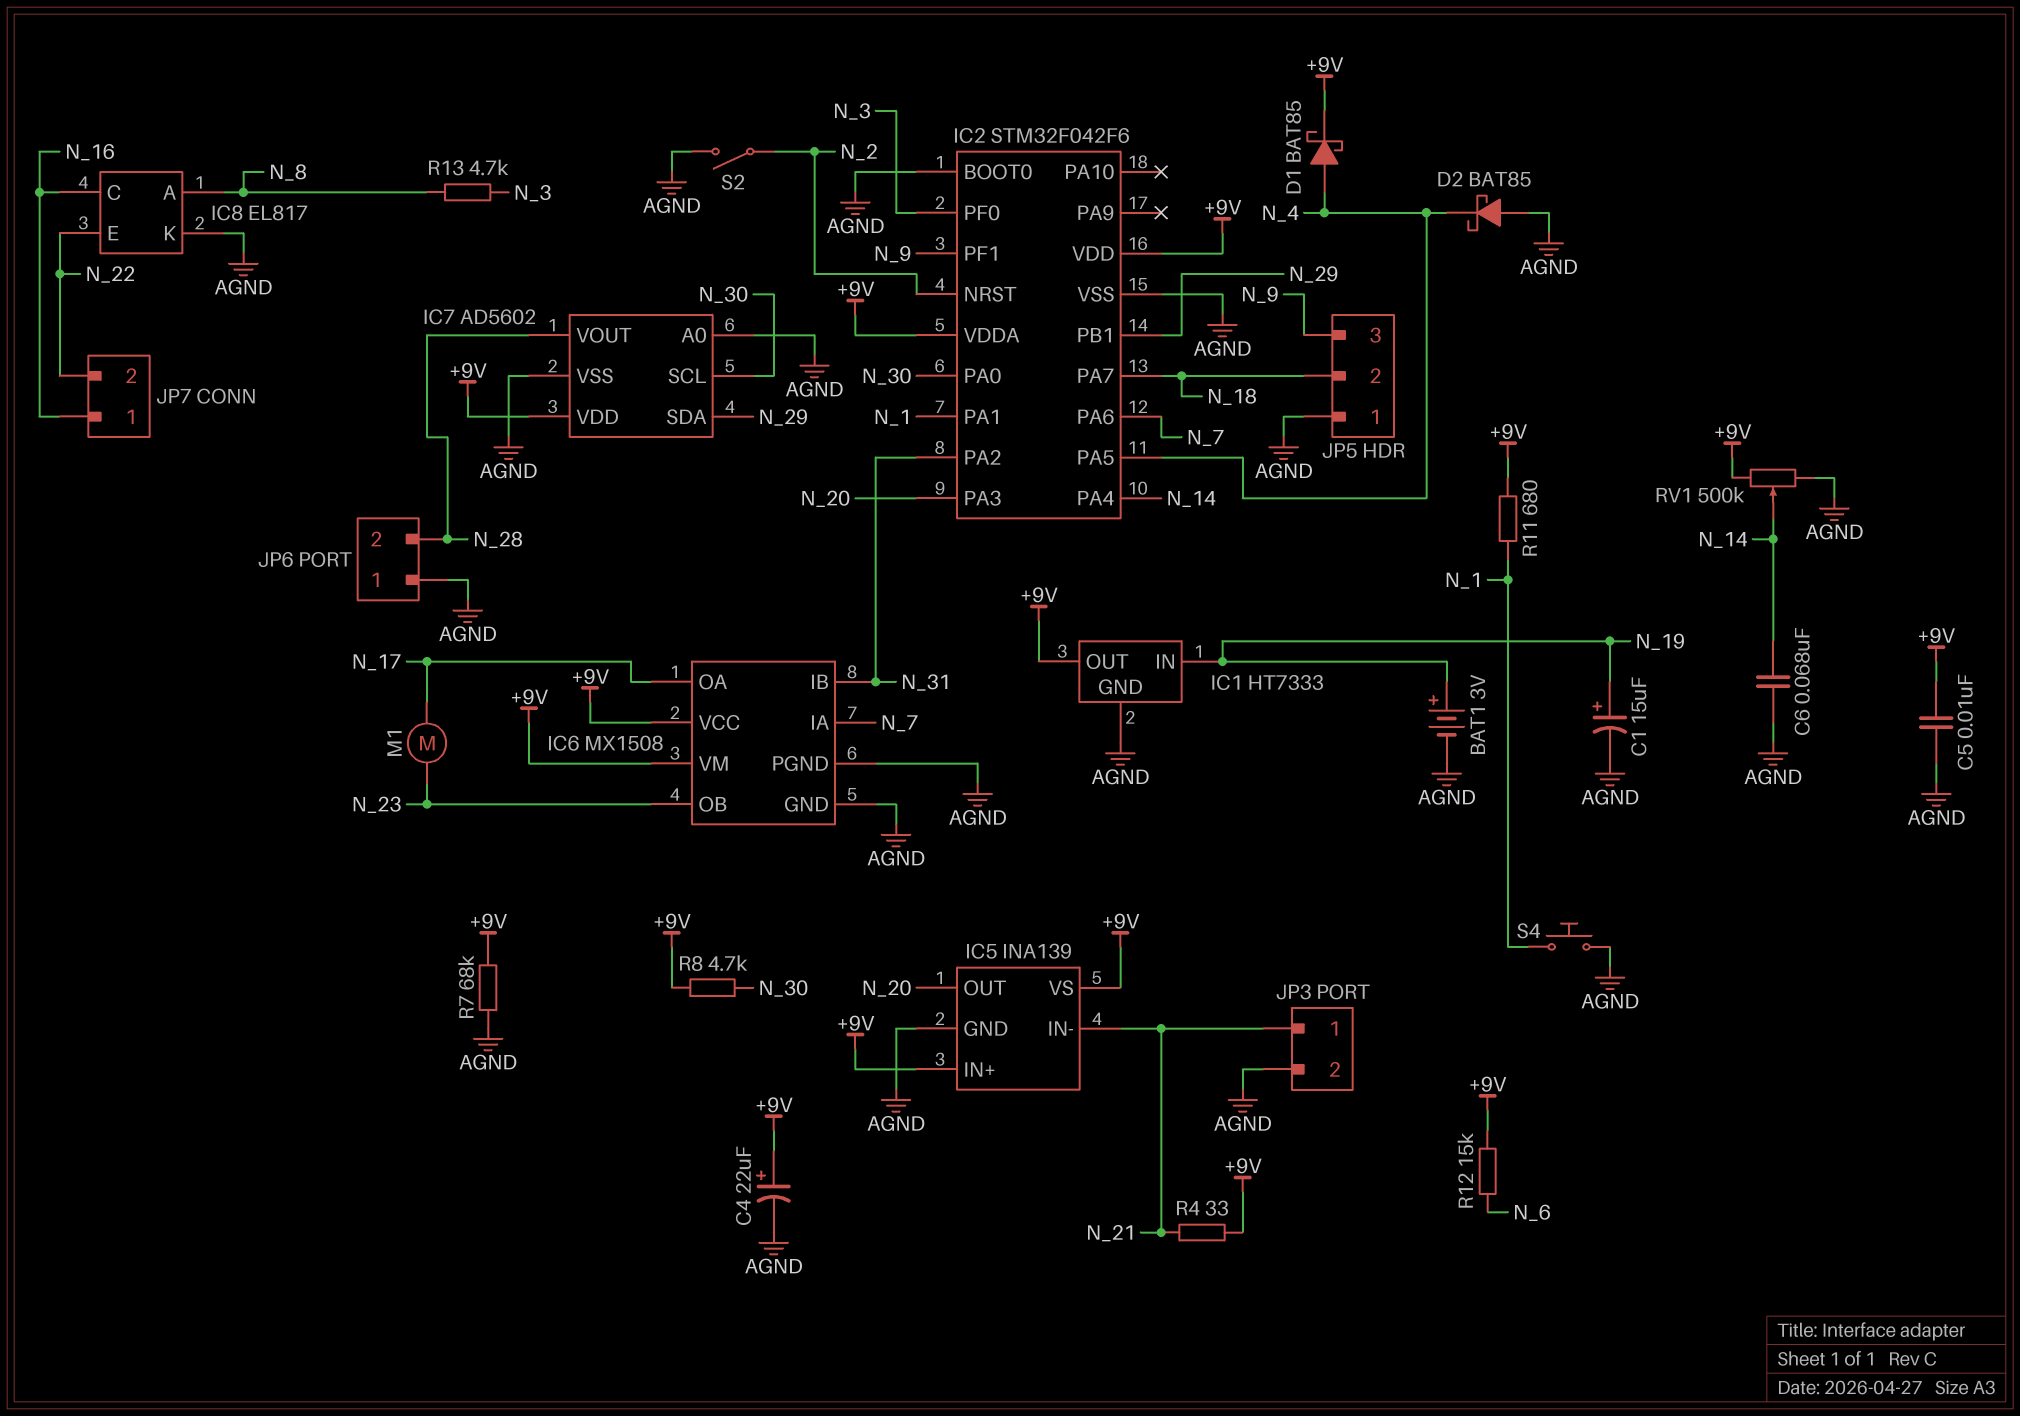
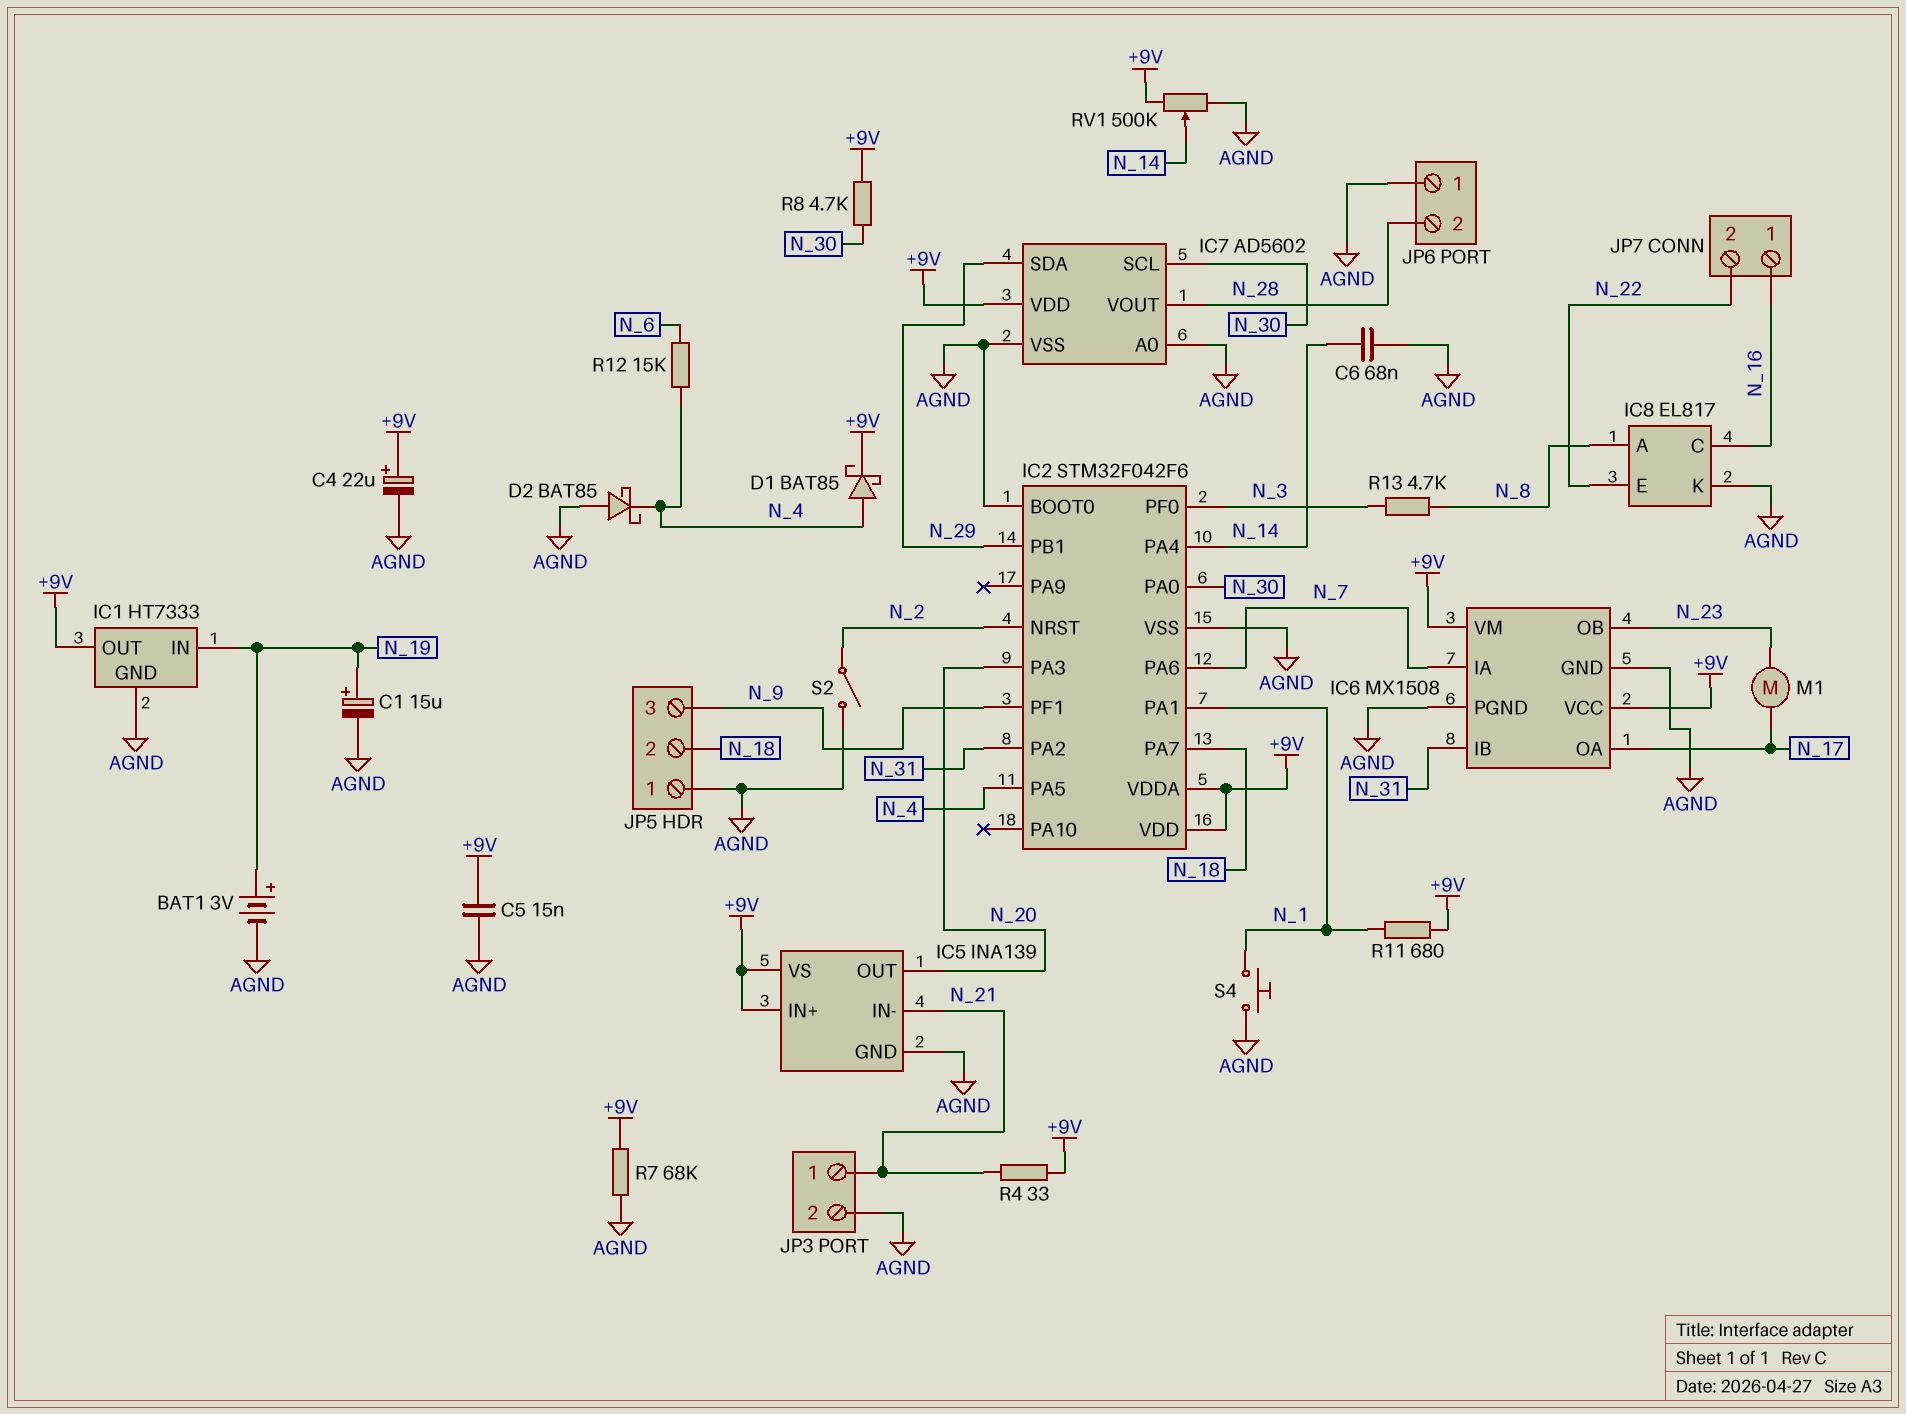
C5: 10nF (+9V, AGND) -> 15nF (+9V, AGND)
R12: 15k (+9V, N_6) -> 15k (N_4, N_6)

